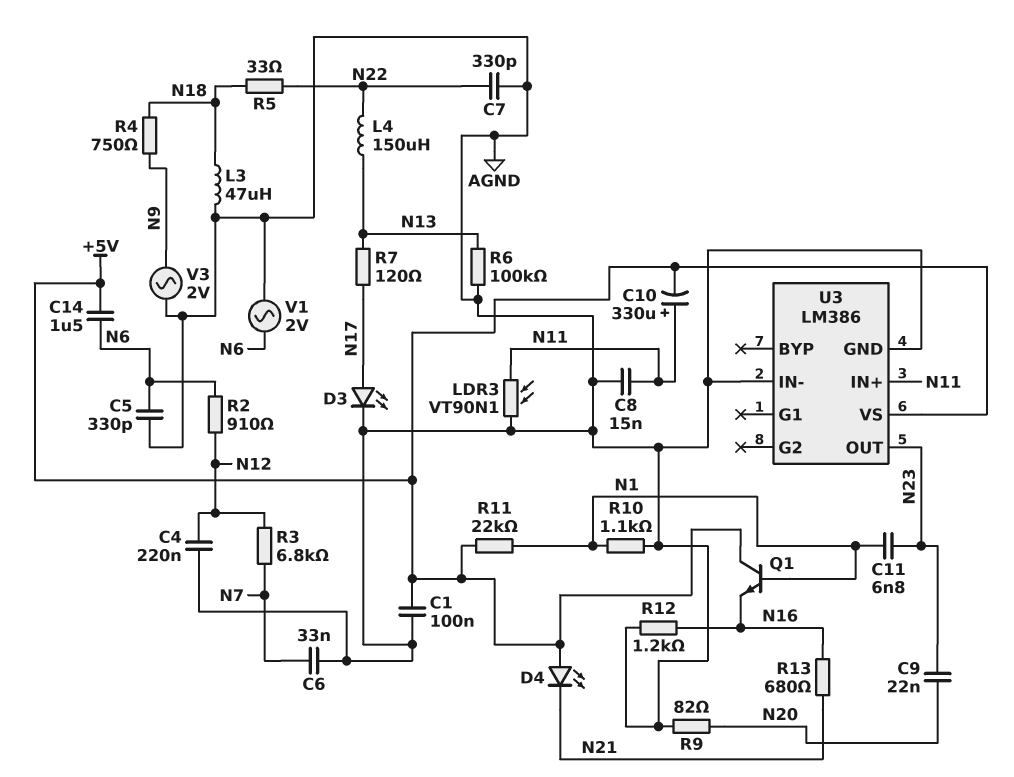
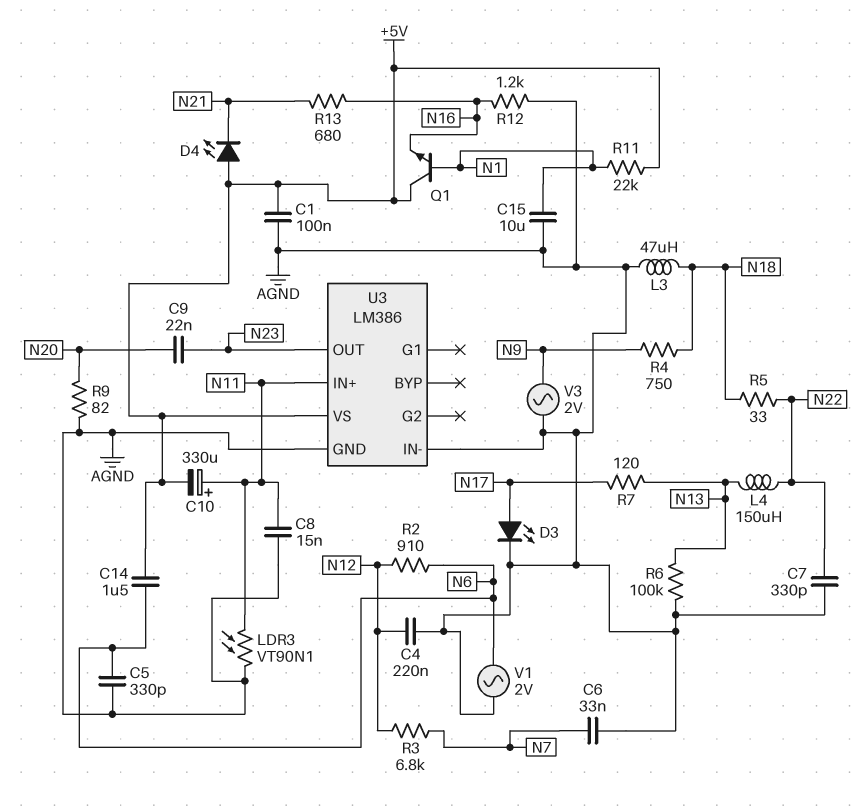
C11: 6.8nF (N1, N23) -> none
C15: none -> 10uF (AGND, N1)
R10: 1.1k (AGND, N1) -> none

